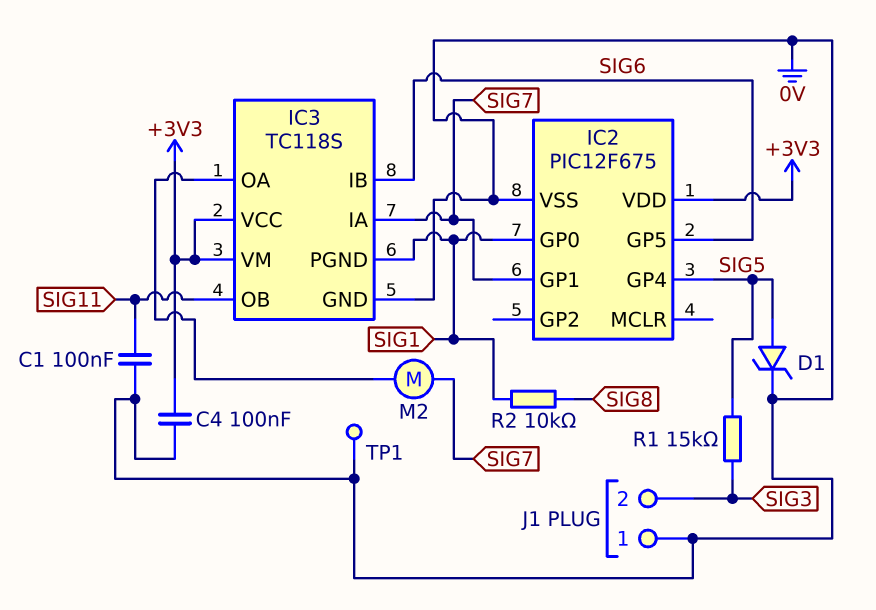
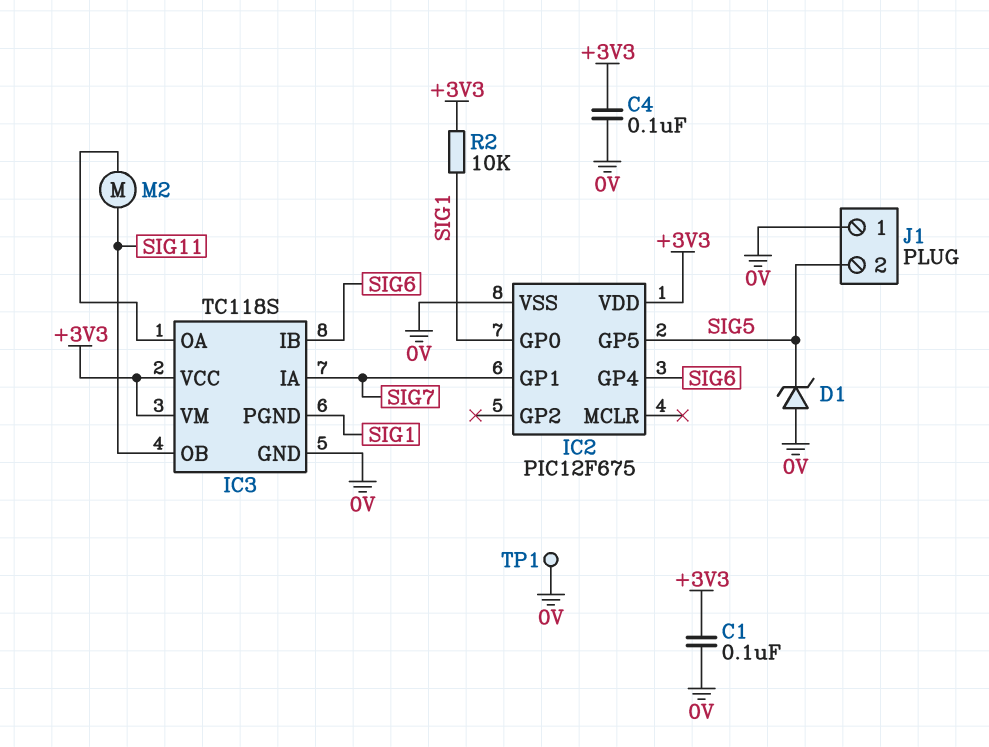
C1: 100nF (0V, SIG11) -> 100nF (+3V3, 0V)
D1: zener (A SIG5, K 0V) -> zener (A 0V, K SIG5)
IC2 pin GP4: SIG5 -> SIG6
IC2 pin GP5: SIG6 -> SIG5
J1 pin 2: SIG3 -> SIG5
M2: motor (IC3/OA, SIG7) -> motor (IC3/OA, SIG11)
R1: 15k (SIG3, SIG5) -> none
R2: 10k (SIG1, SIG8) -> 10k (+3V3, SIG1)

